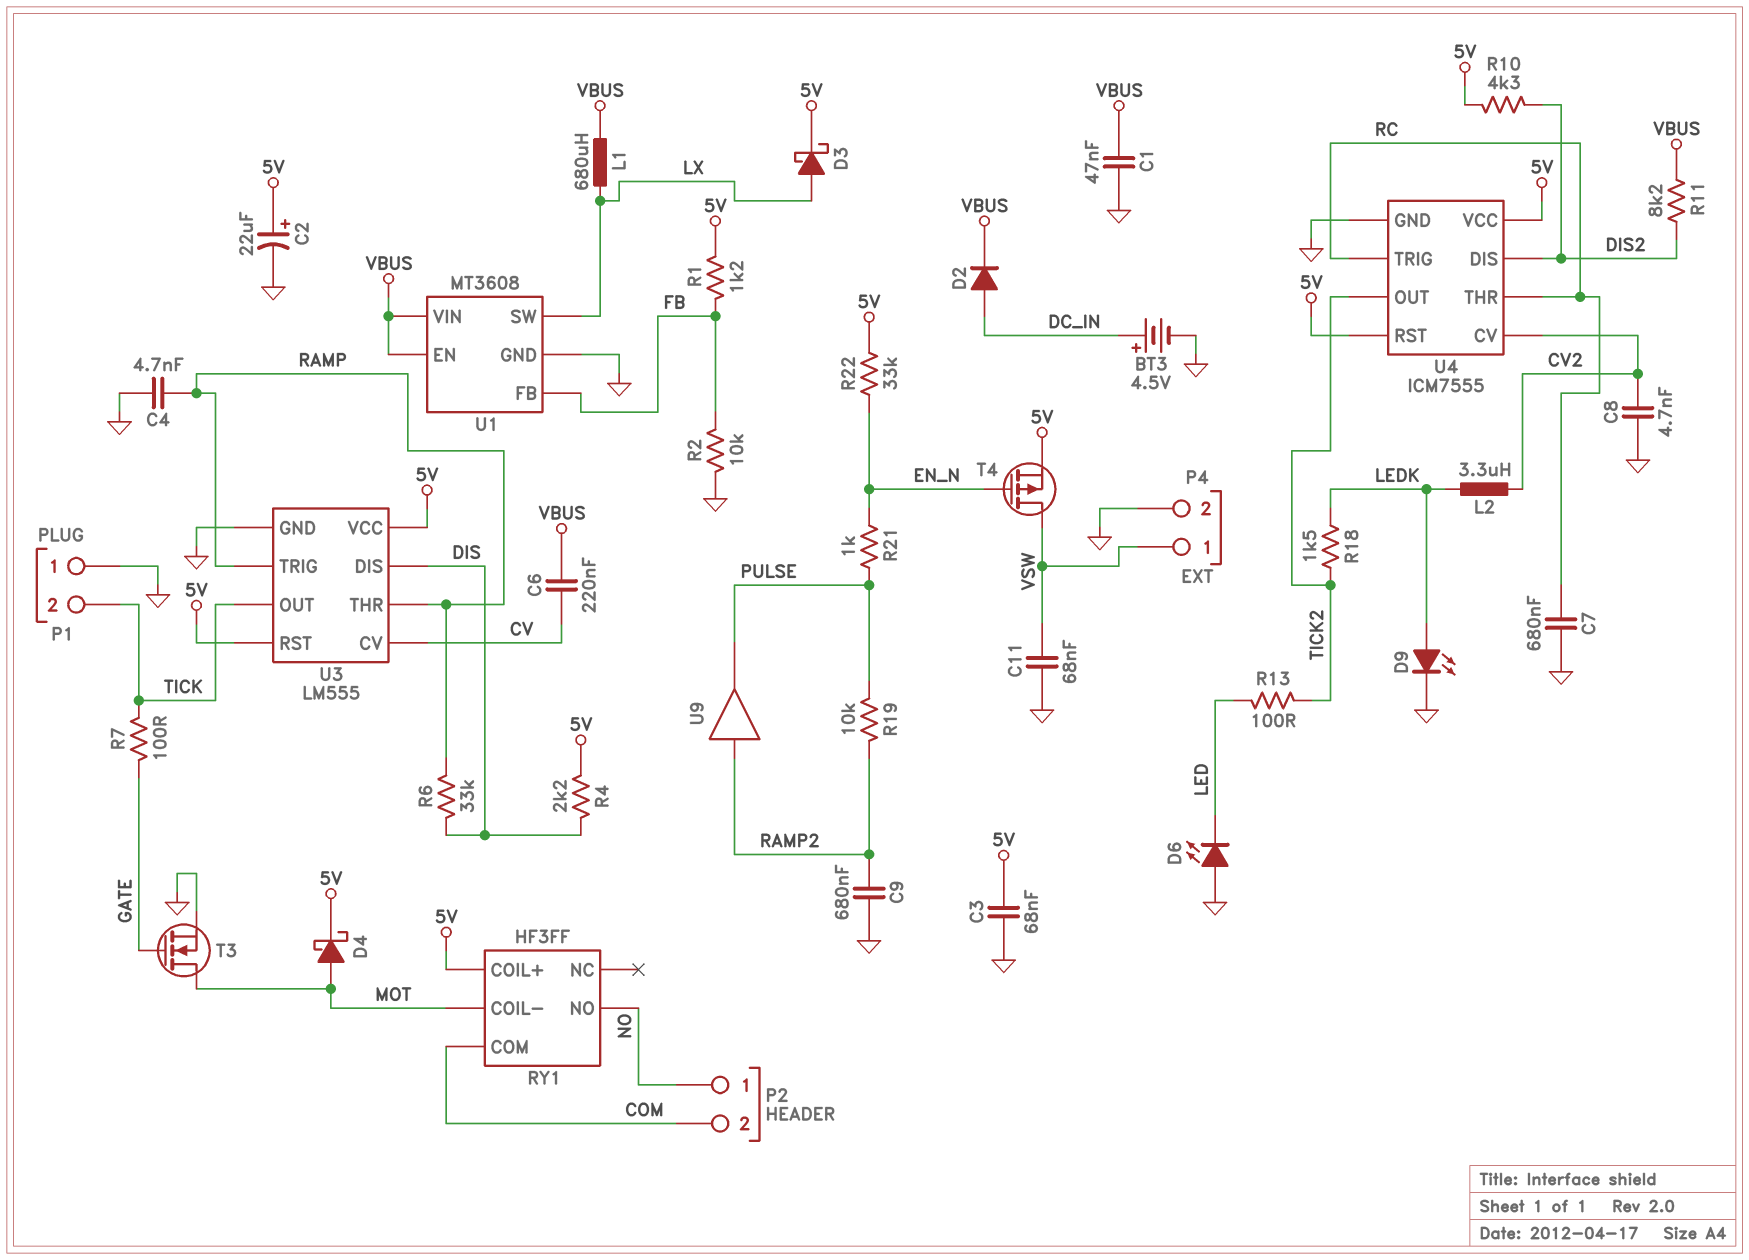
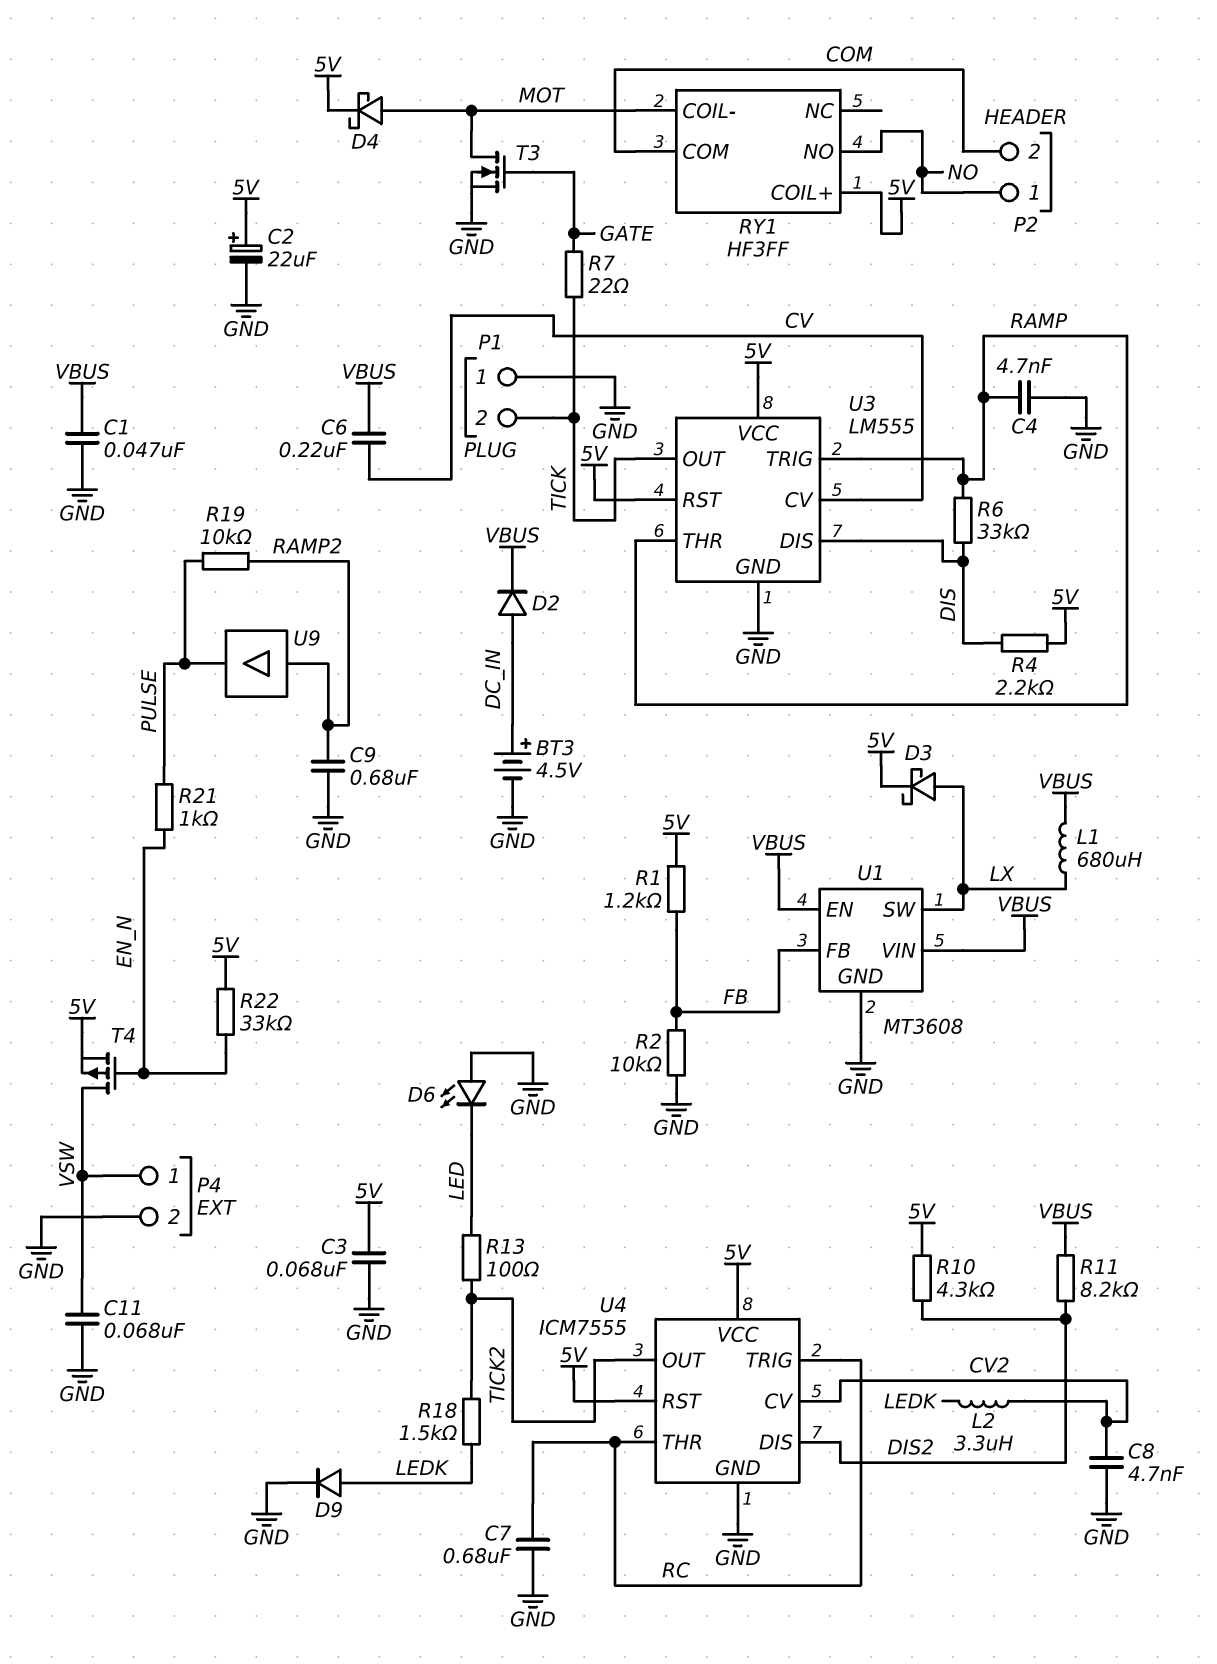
D9: LED (A LEDK, K GND) -> diode (A LEDK, K GND)
R7: 100 (GATE, TICK) -> 22 (GATE, TICK)

